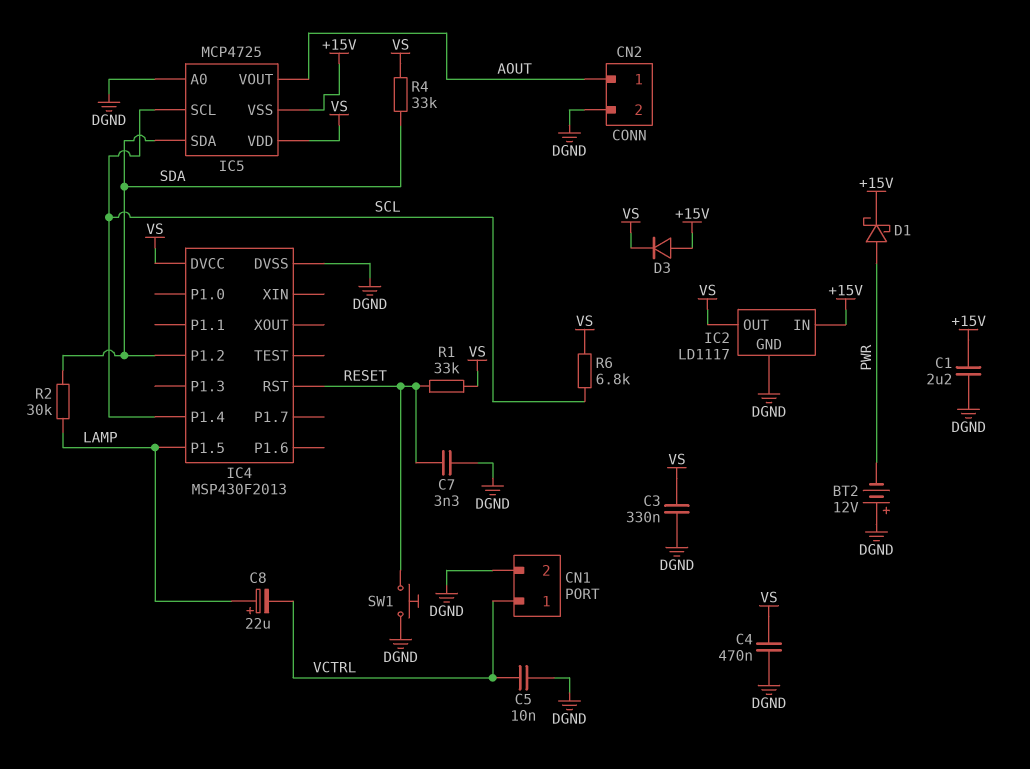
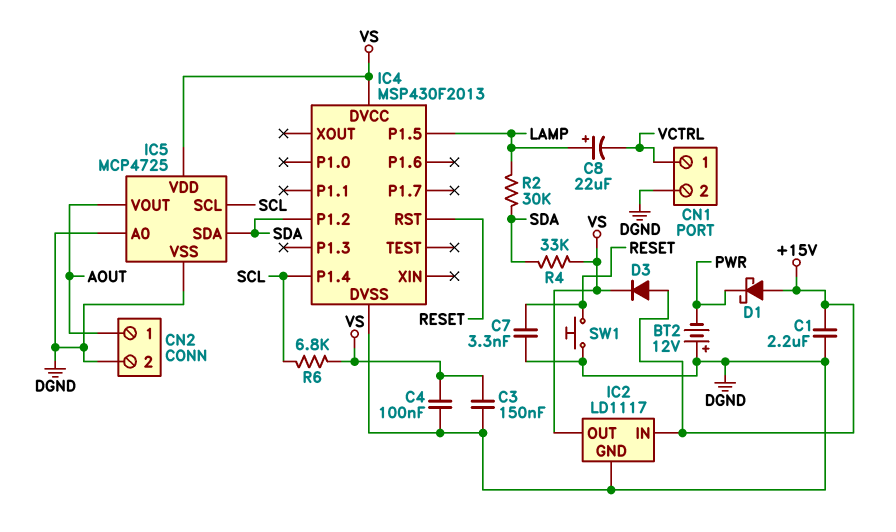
C3: 330nF (DGND, VS) -> 150nF (DGND, VS)
C4: 470nF (DGND, VS) -> 100nF (DGND, VS)
C5: 10nF (DGND, VCTRL) -> none
D1: schottky (A PWR, K +15V) -> schottky (A +15V, K PWR)
IC5 pin VSS: +15V -> DGND
R1: 33k (RESET, VS) -> none

